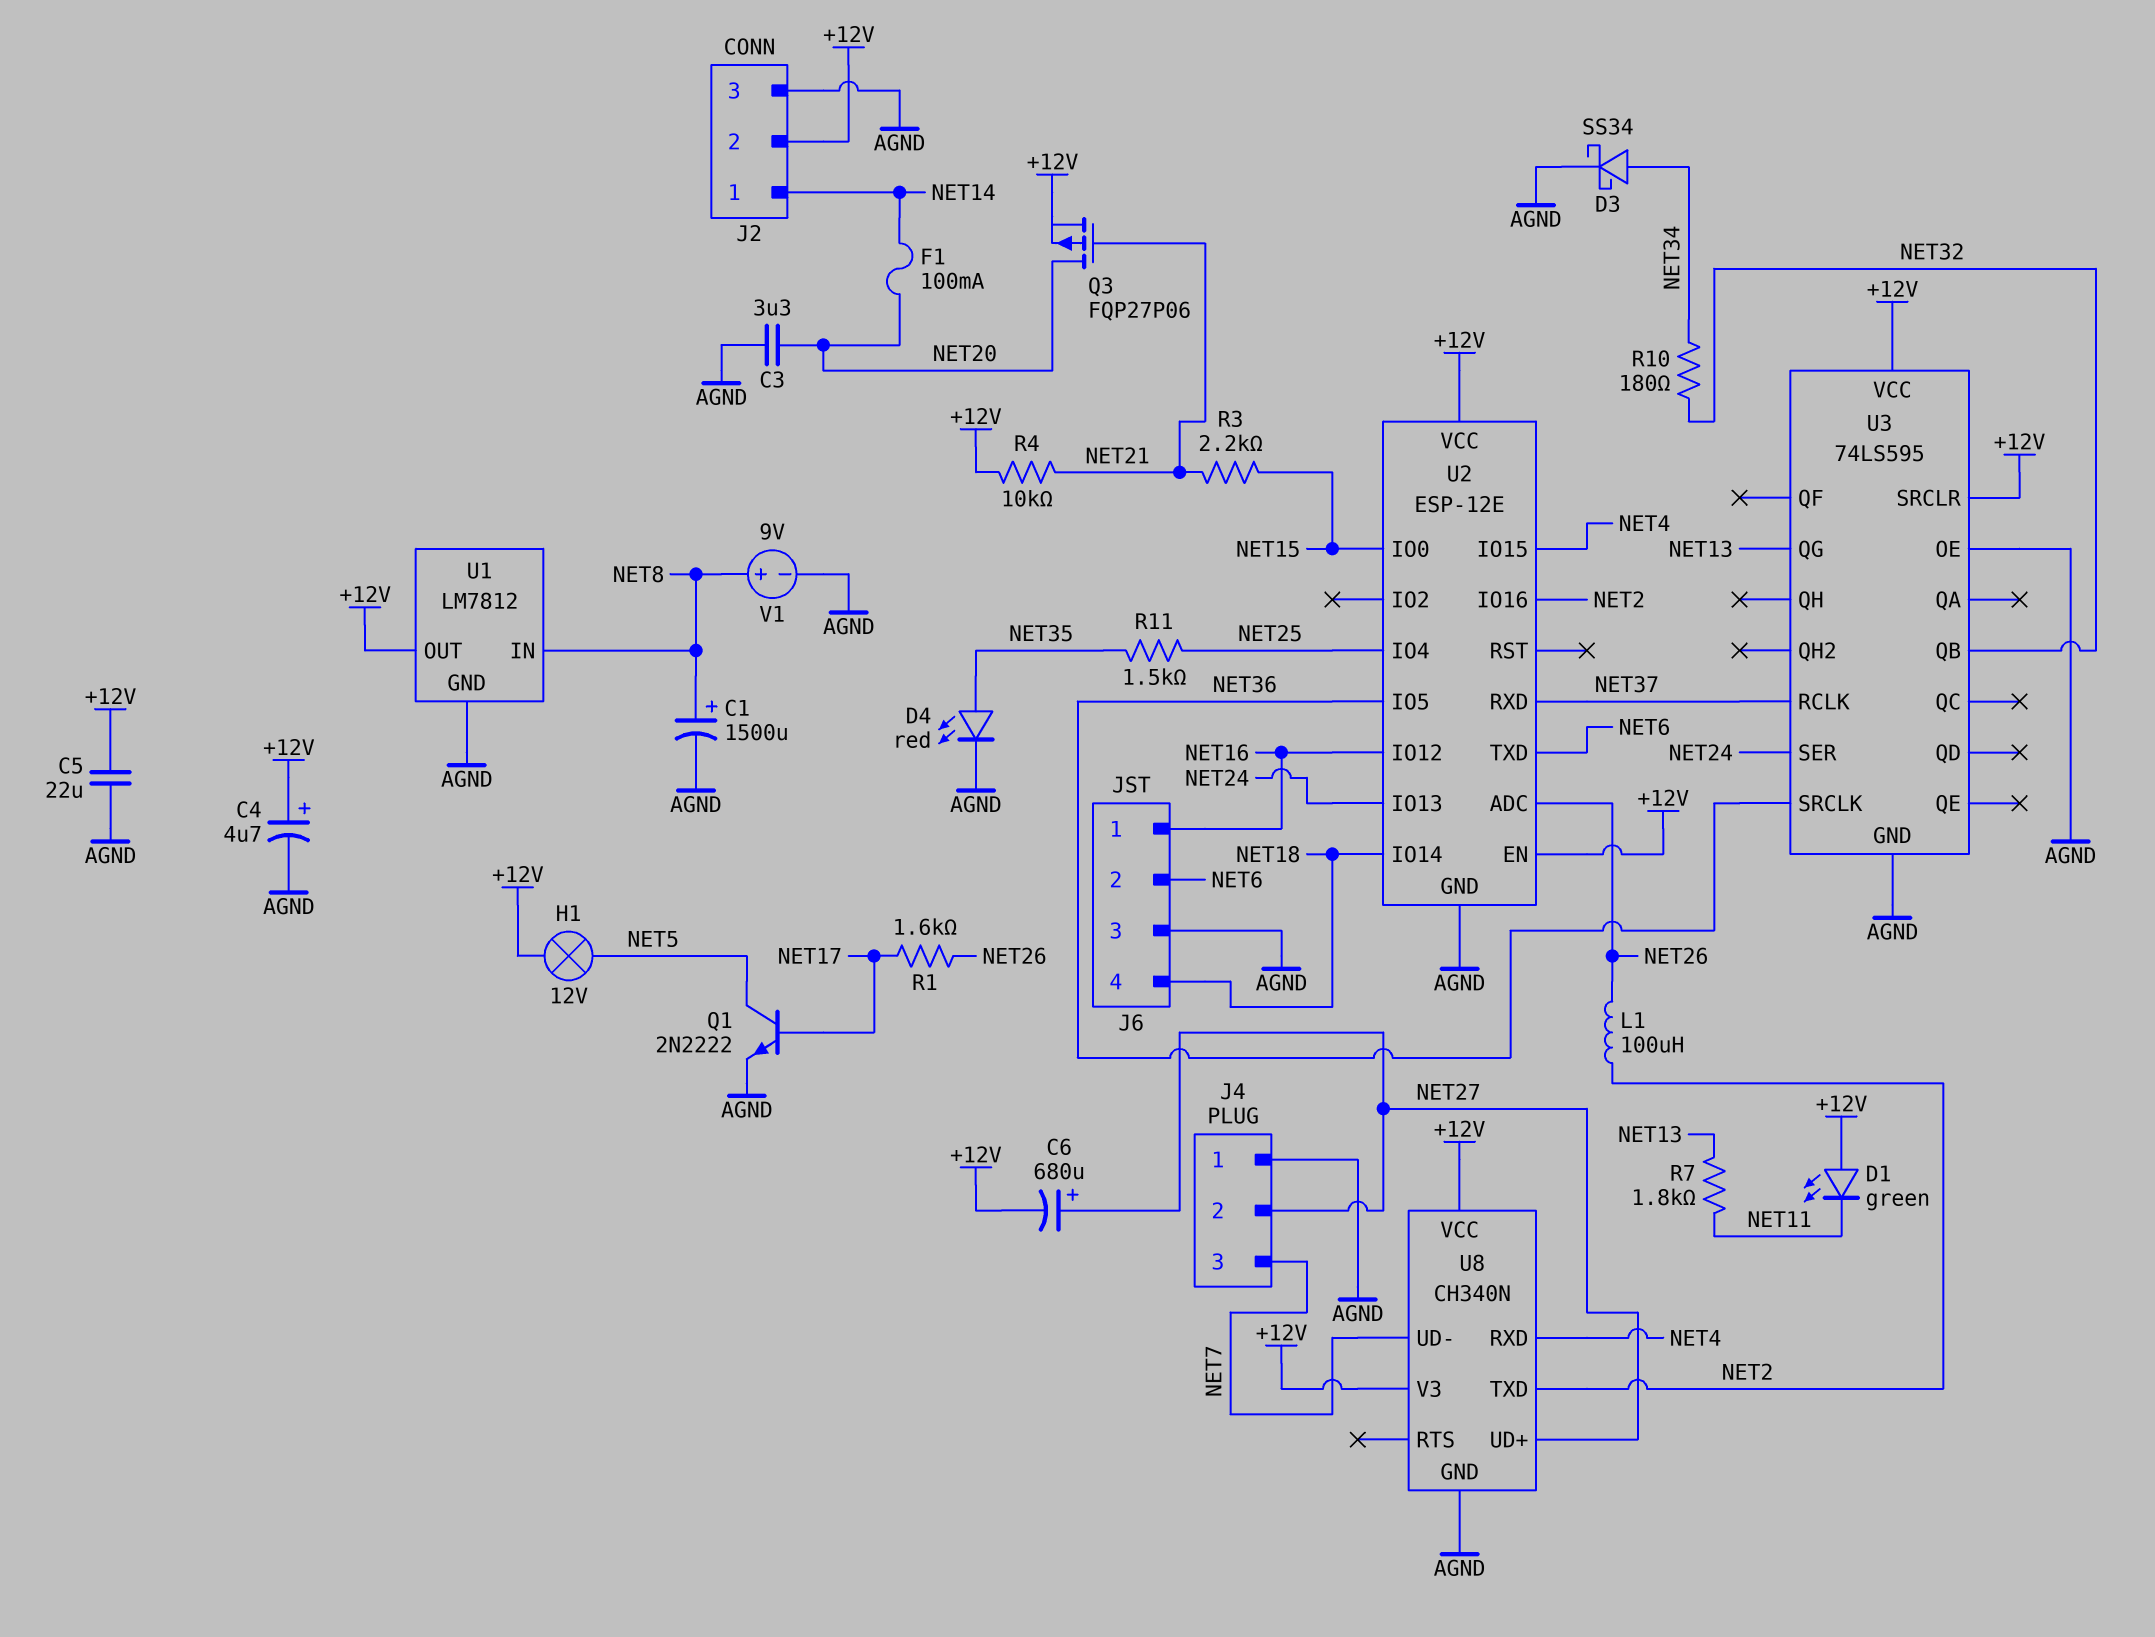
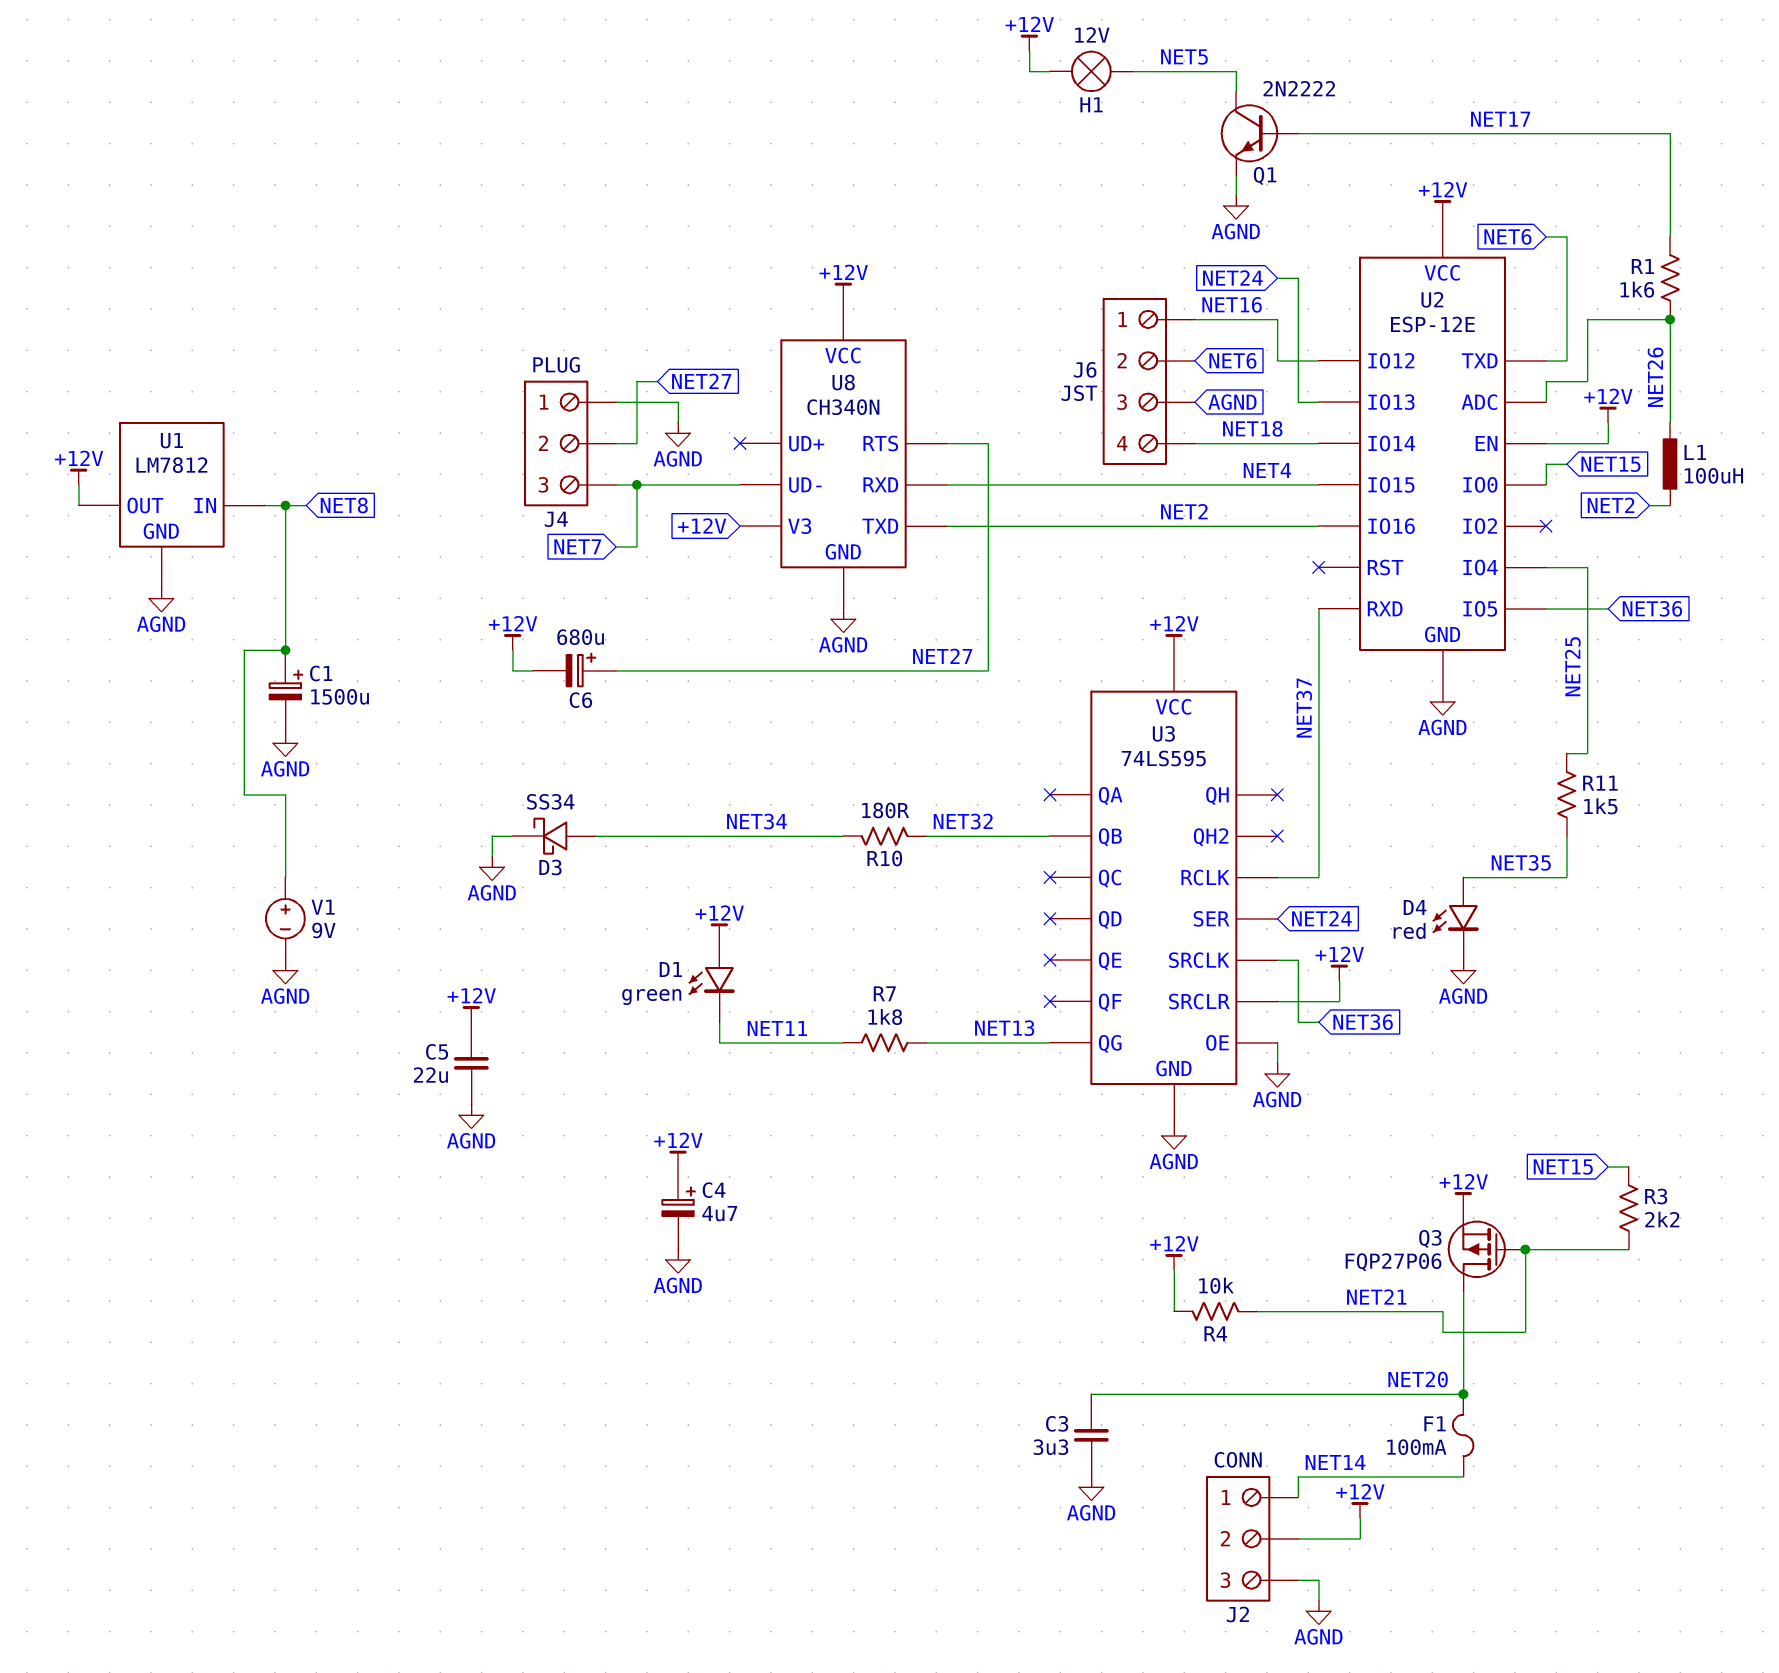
U8 pin RTS: none -> NET27
U8 pin UD+: NET27 -> none

